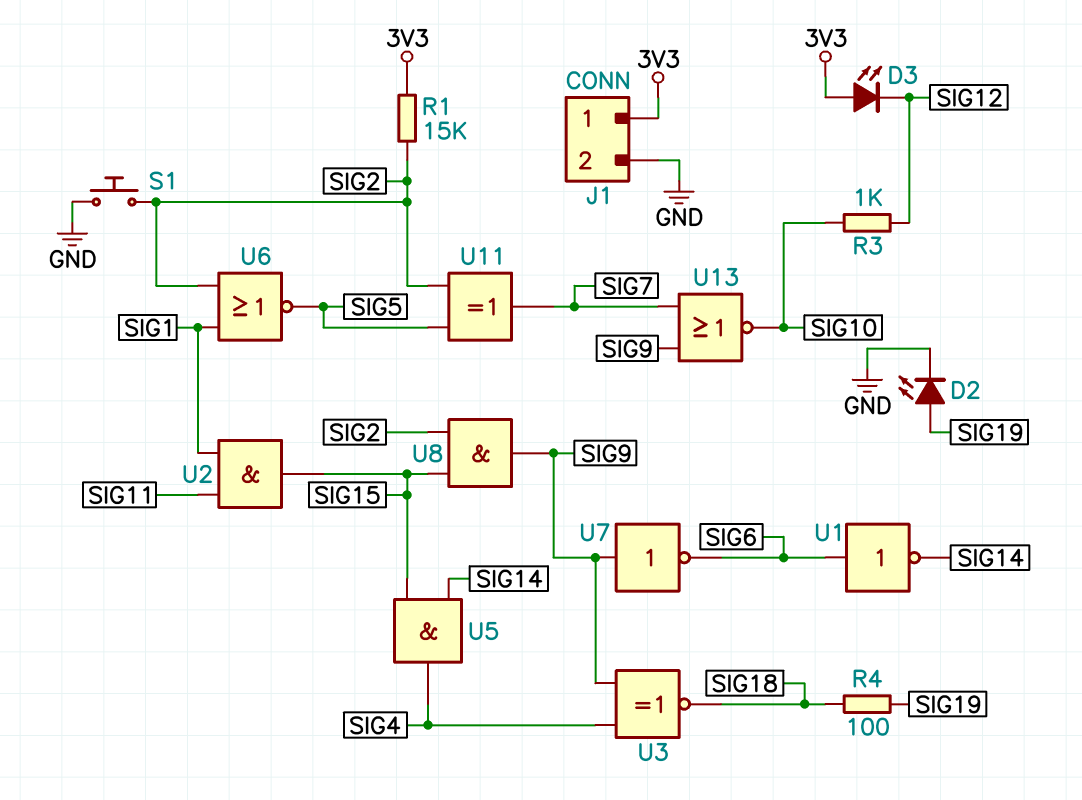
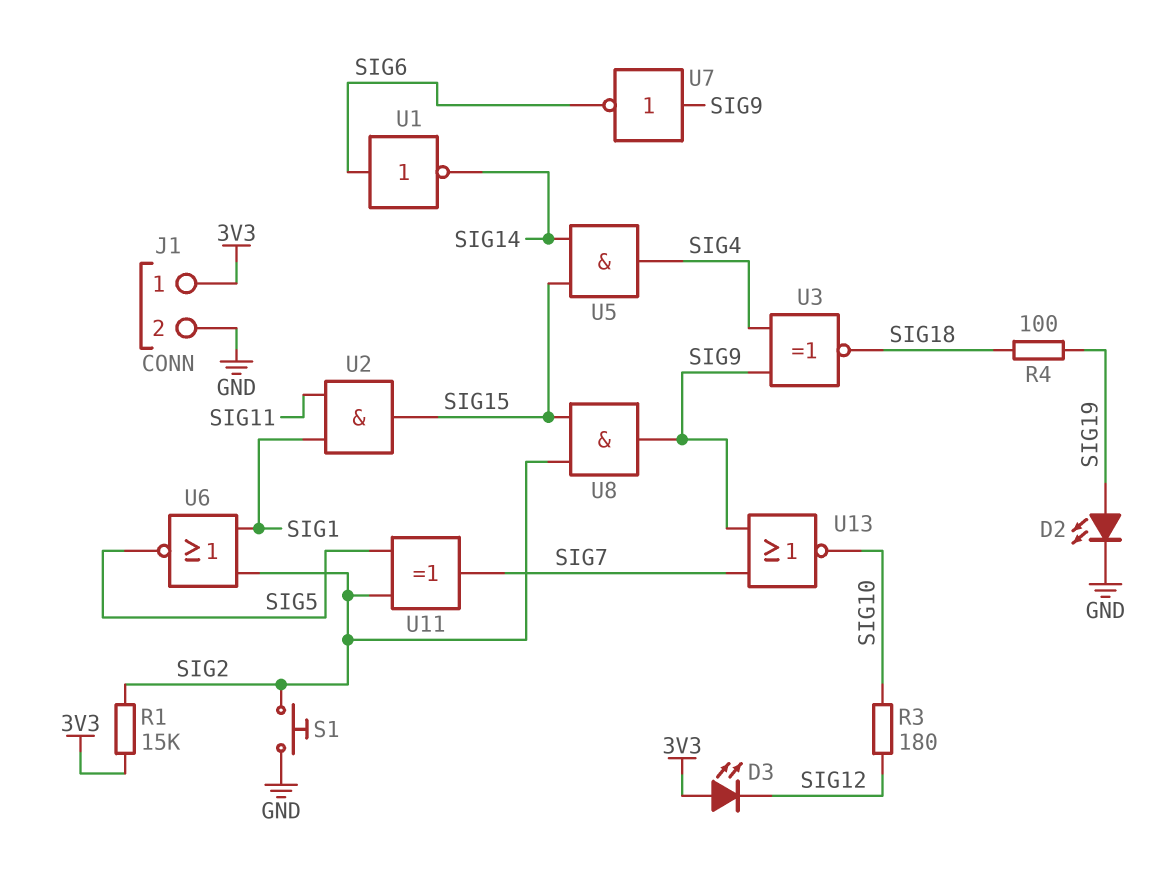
R3: 1k (SIG10, SIG12) -> 180 (SIG10, SIG12)

